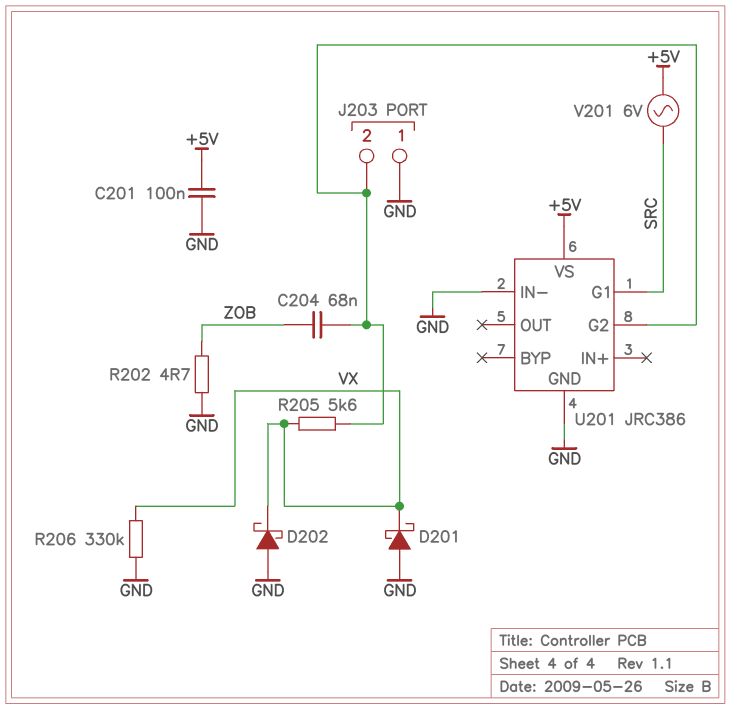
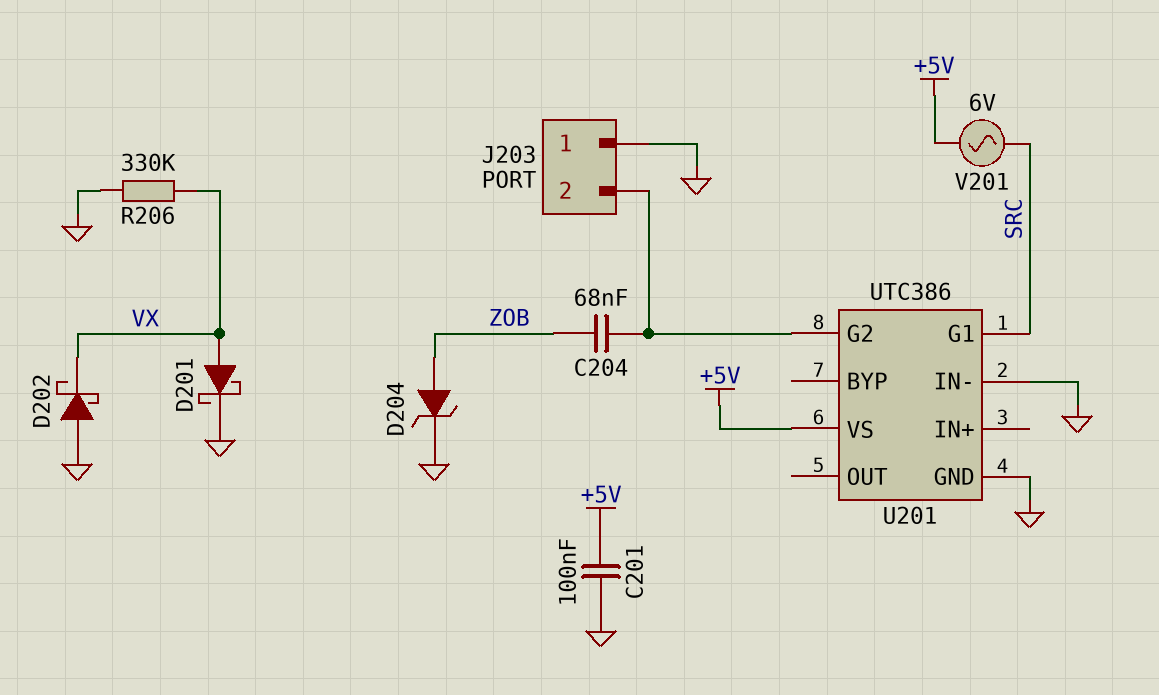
D201: schottky (A GND, K VX) -> schottky (A VX, K GND)
D204: none -> zener (A ZOB, K GND)
R202: 4.7 (GND, ZOB) -> none
R205: 5.6k (J203/2, VX) -> none
U201: JRC386 -> UTC386

